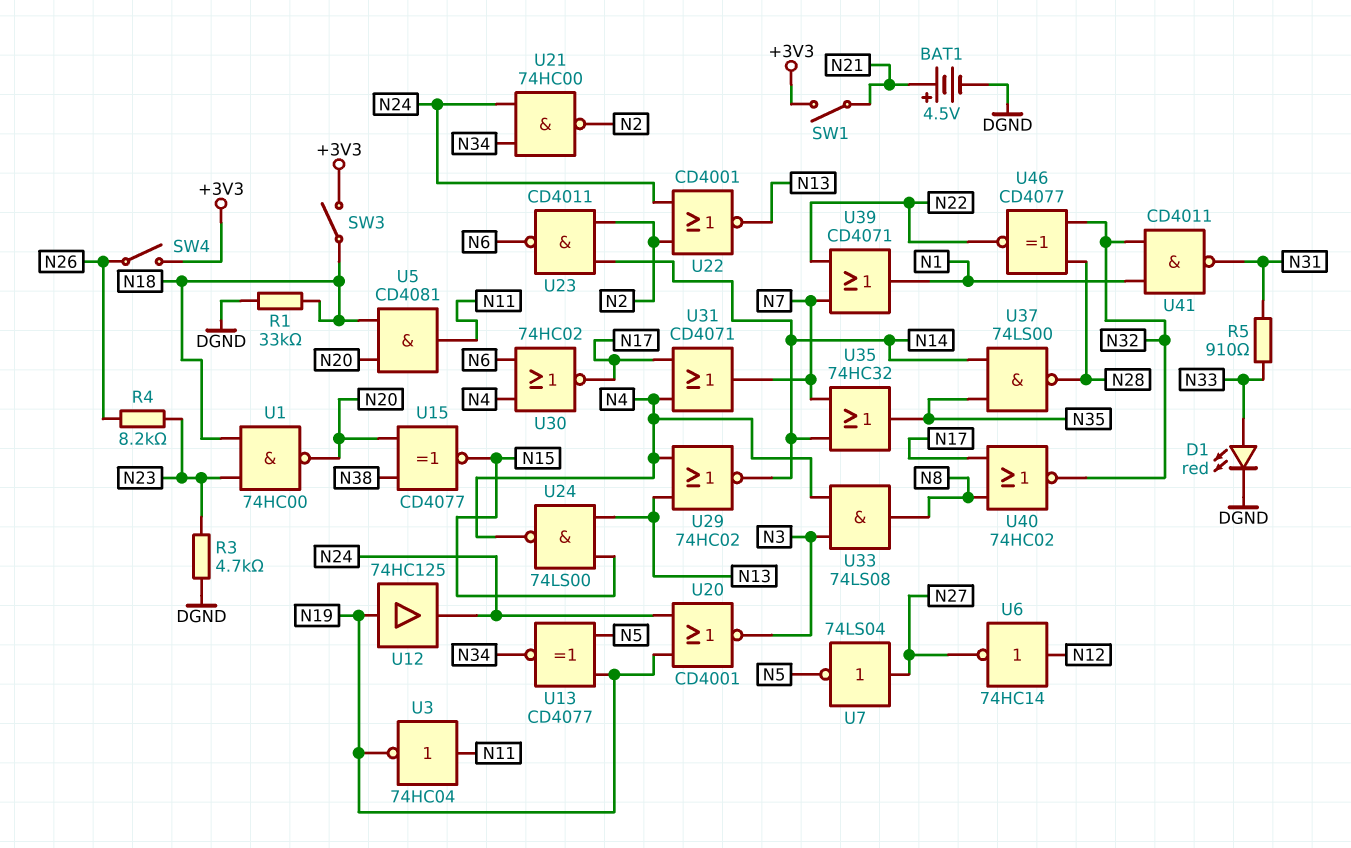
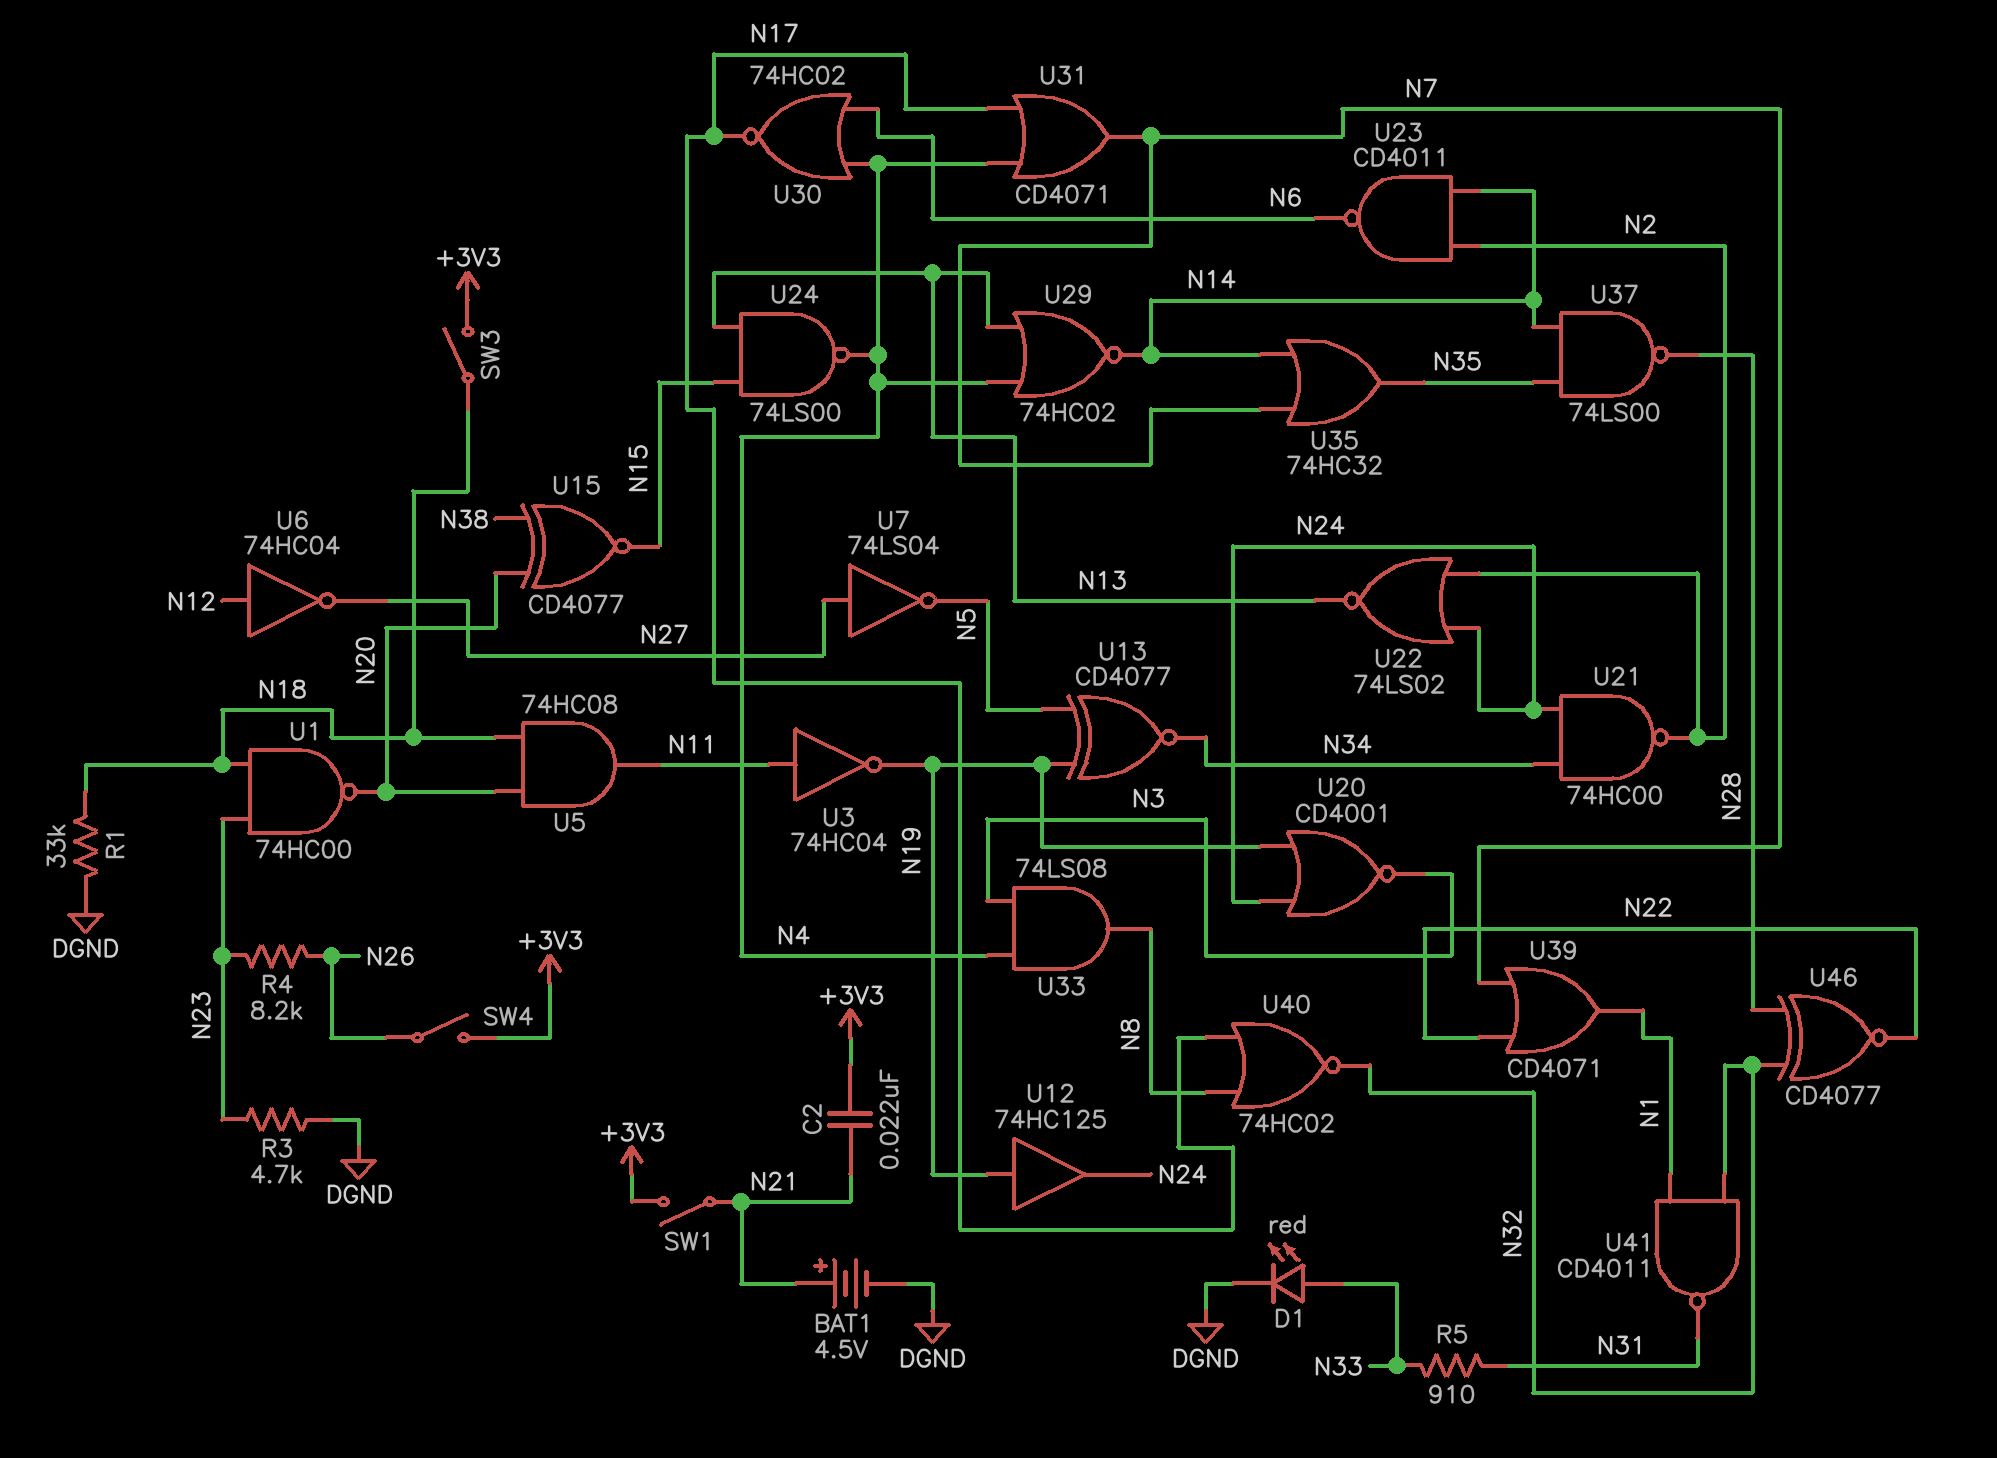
C2: none -> 22nF (+3V3, N21)
U5: AND CD4081 (in N18, in N20, out N11) -> AND 74HC08 (in N18, in N20, out N11)
U6: NOT 74HC14 (in N12, out N27) -> NOT 74HC04 (in N12, out N27)
U22: NOR CD4001 (in N2, in N24, out N13) -> NOR 74LS02 (in N2, in N24, out N13)

